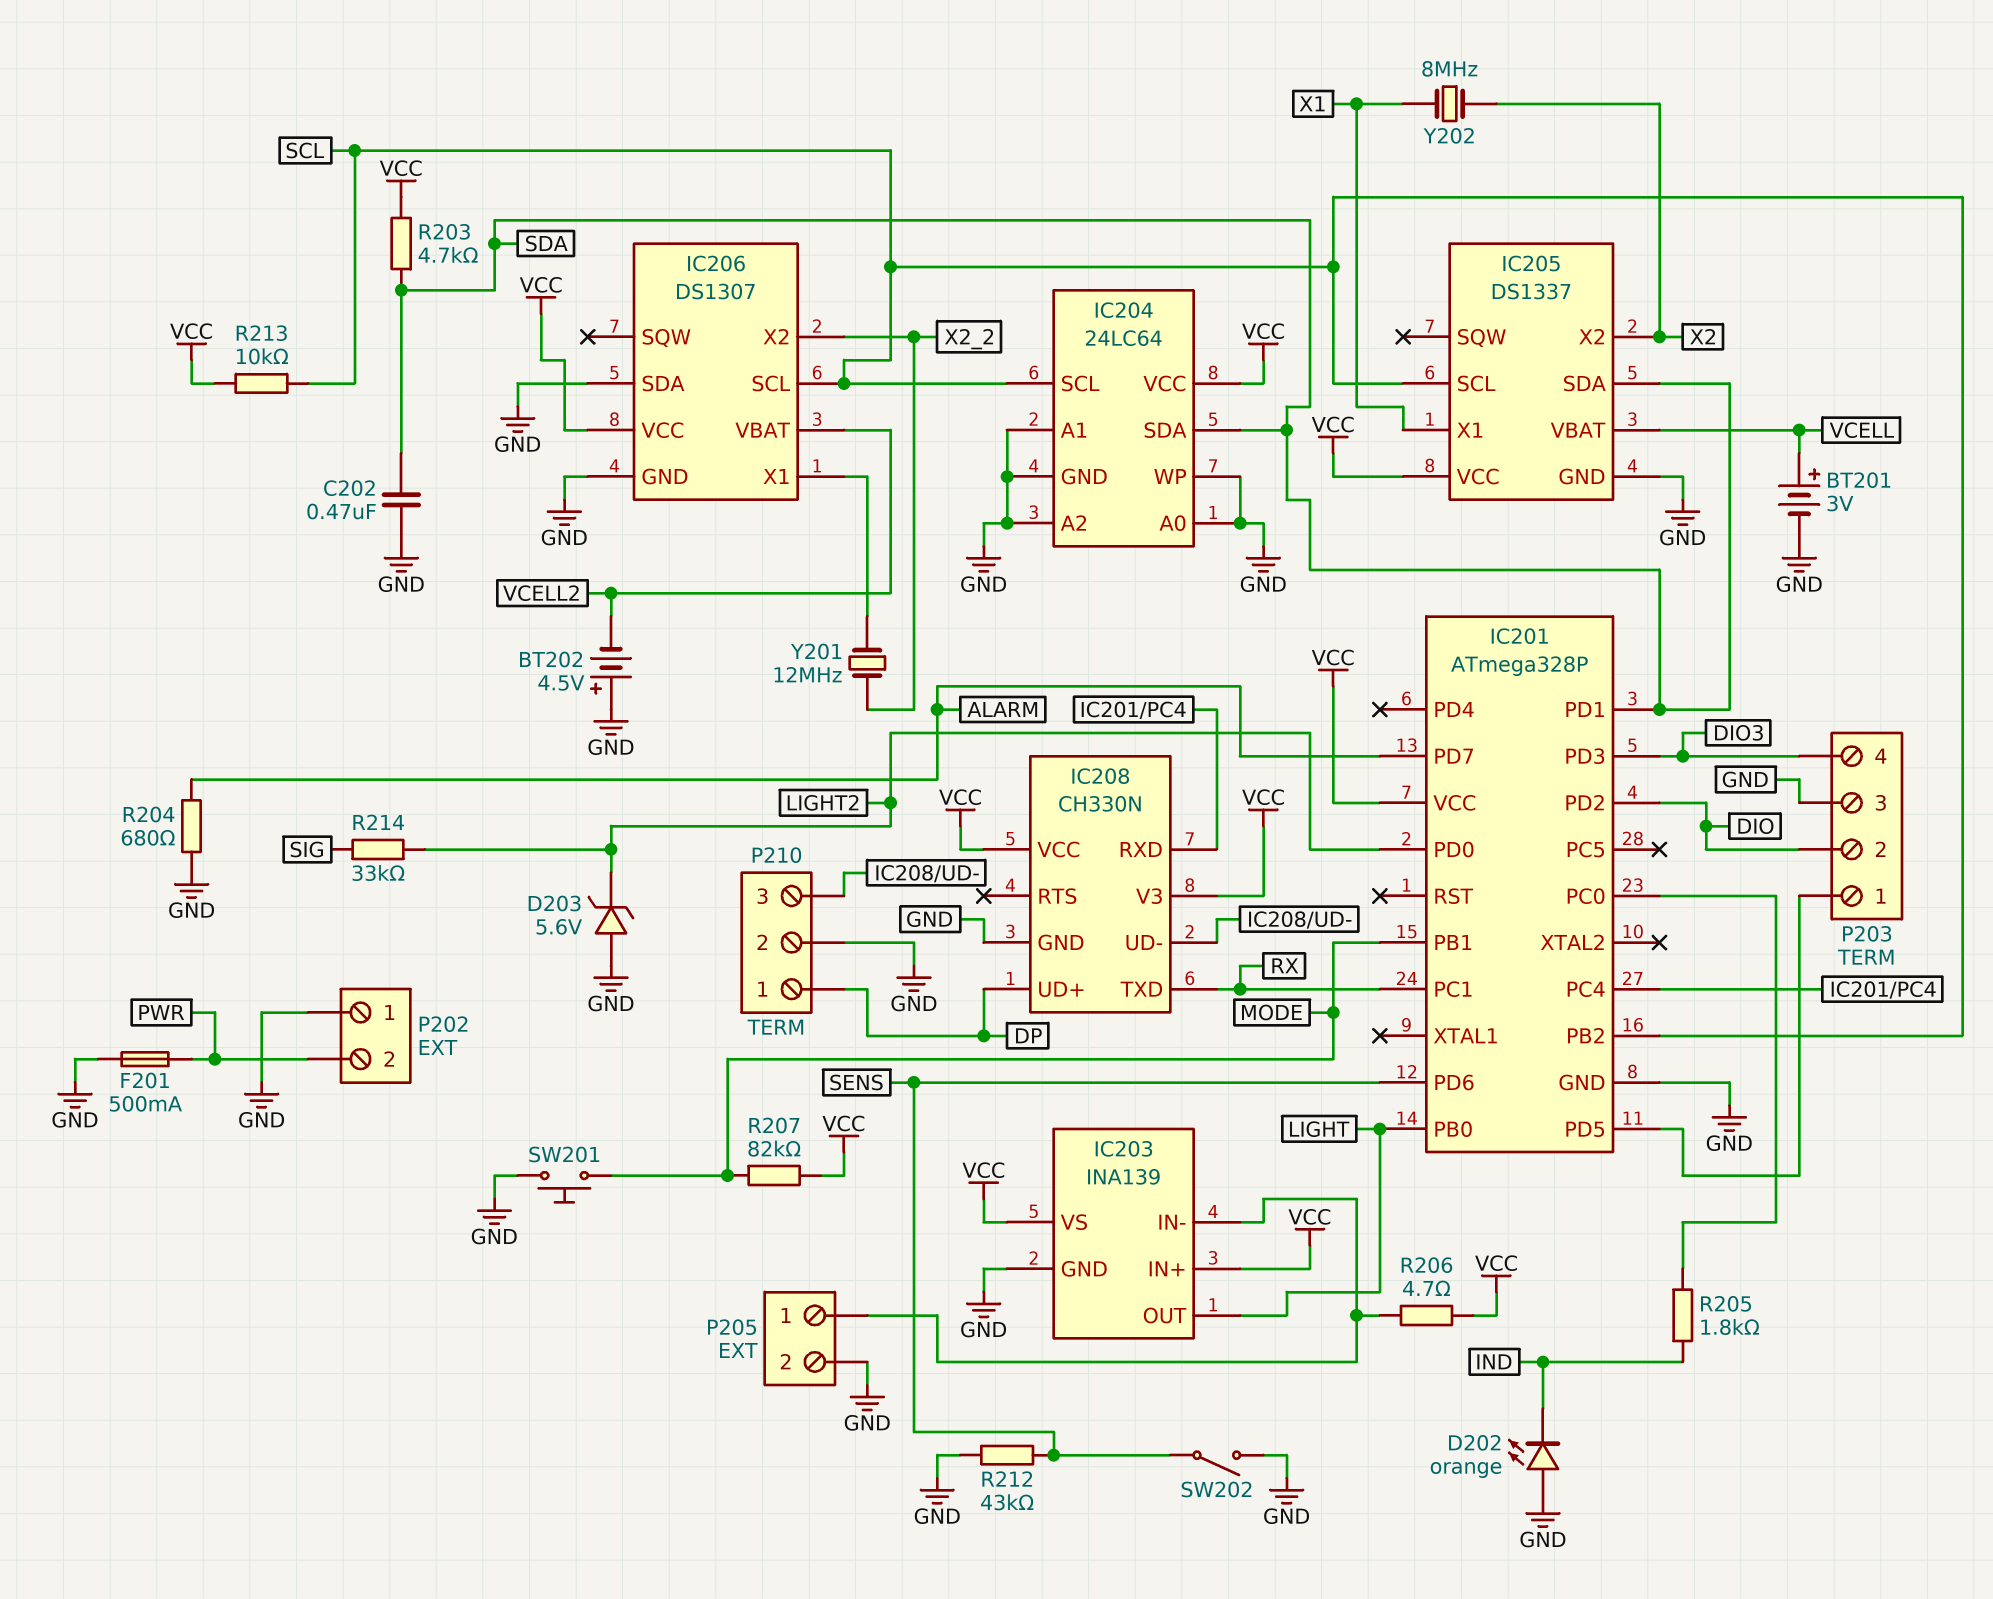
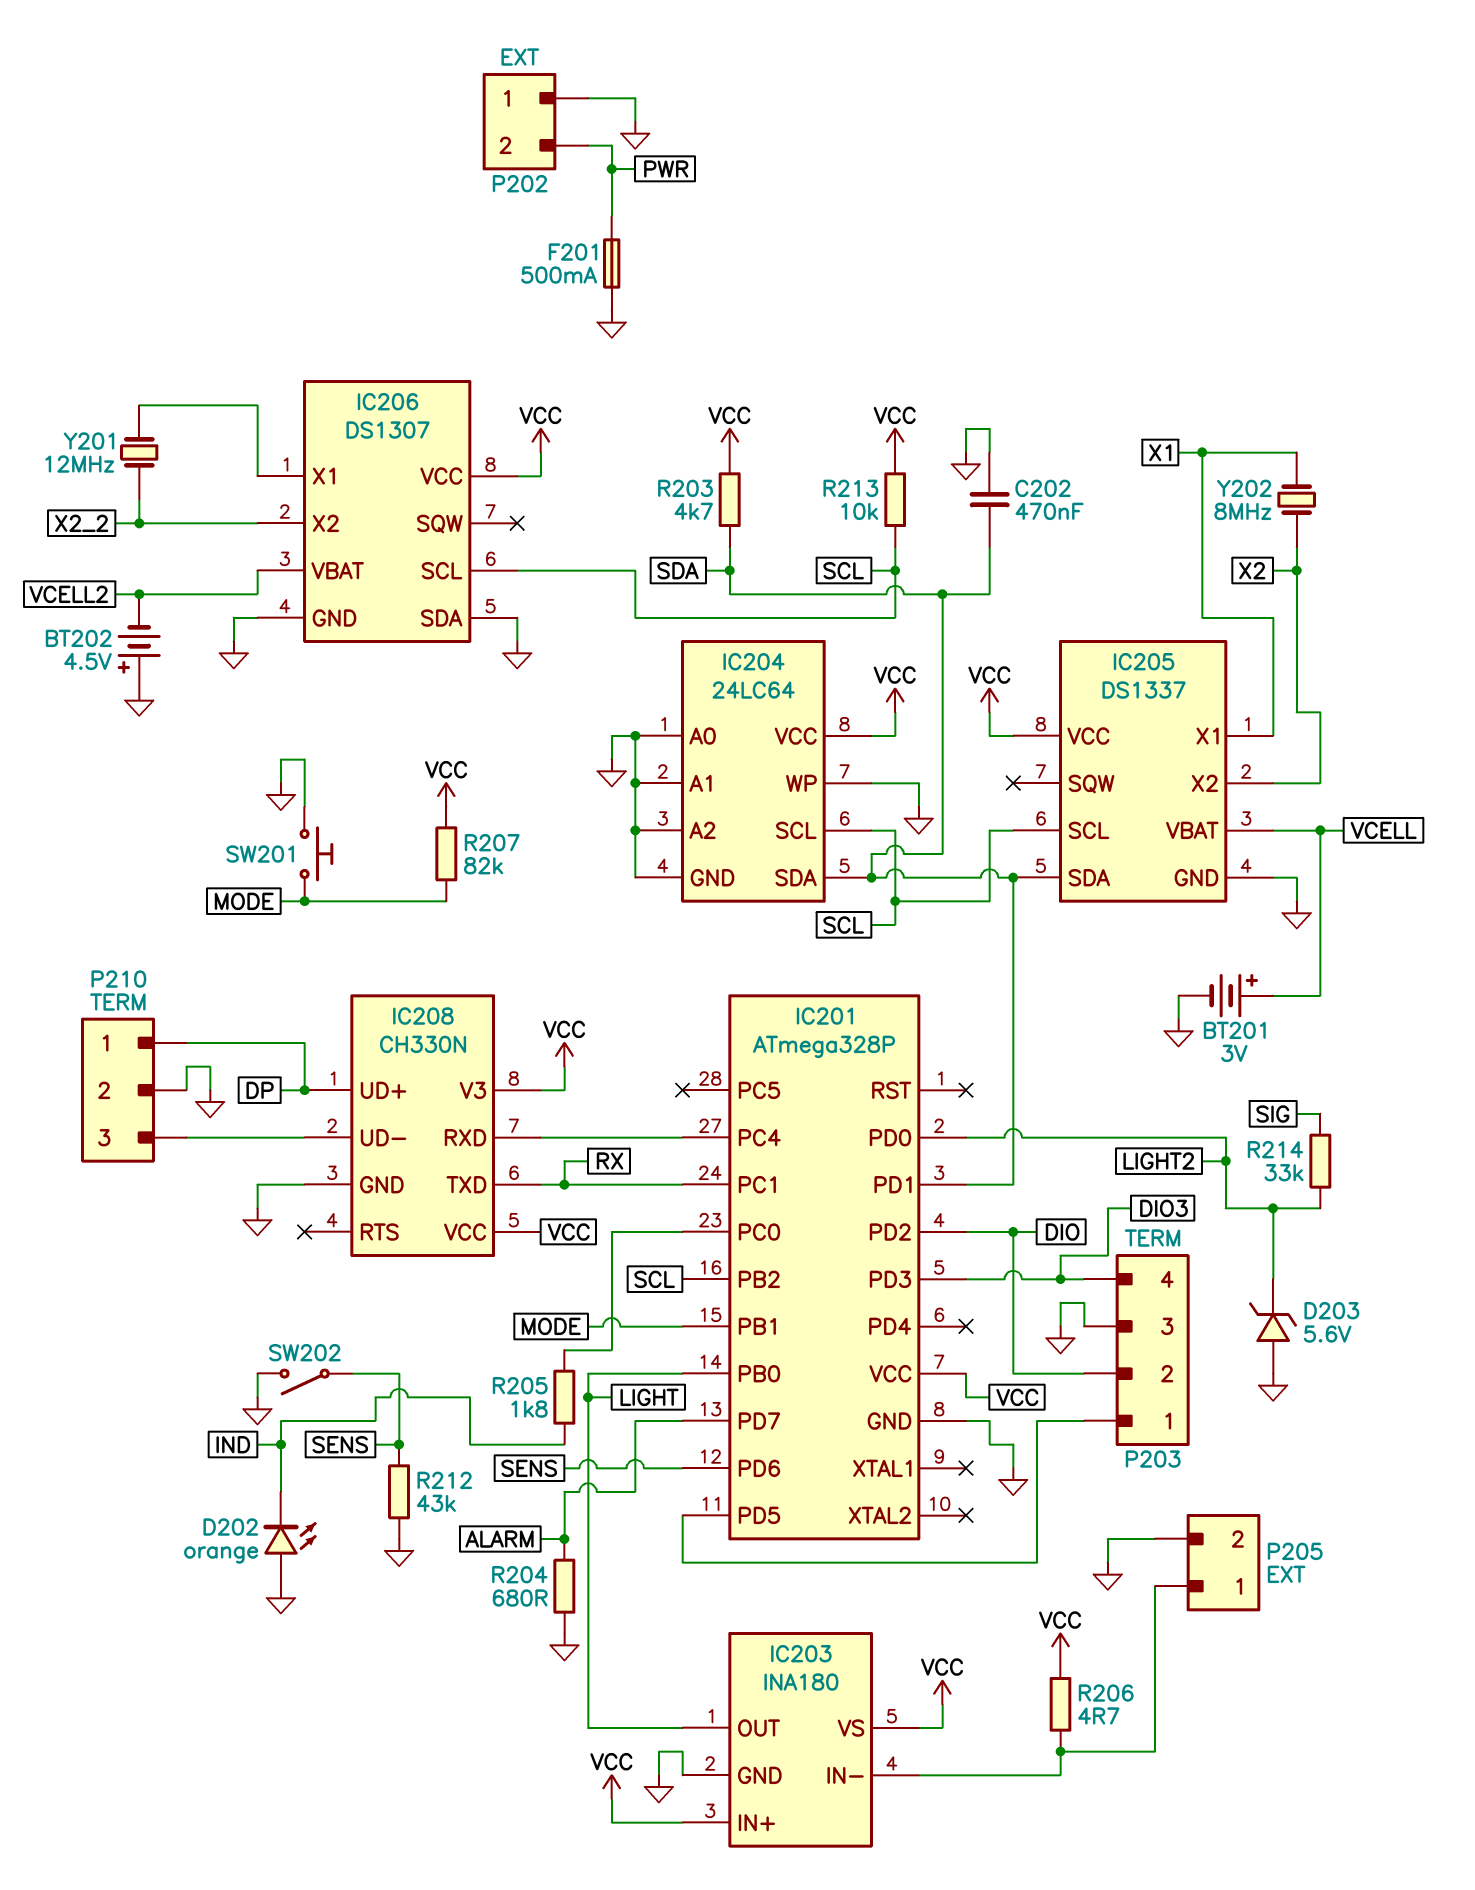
IC203: INA139 -> INA180

